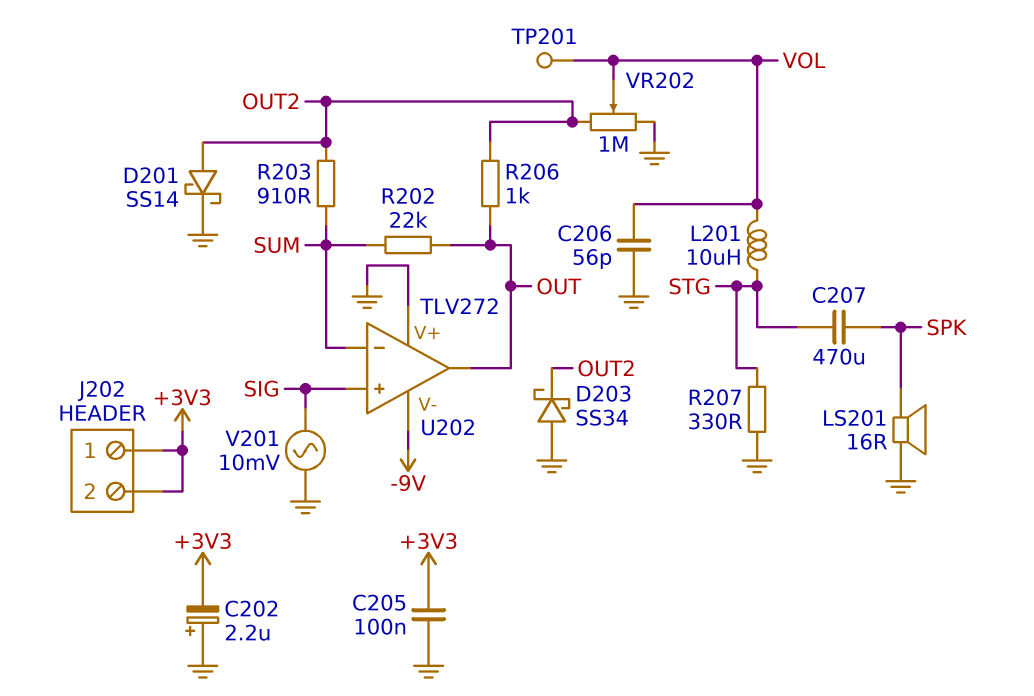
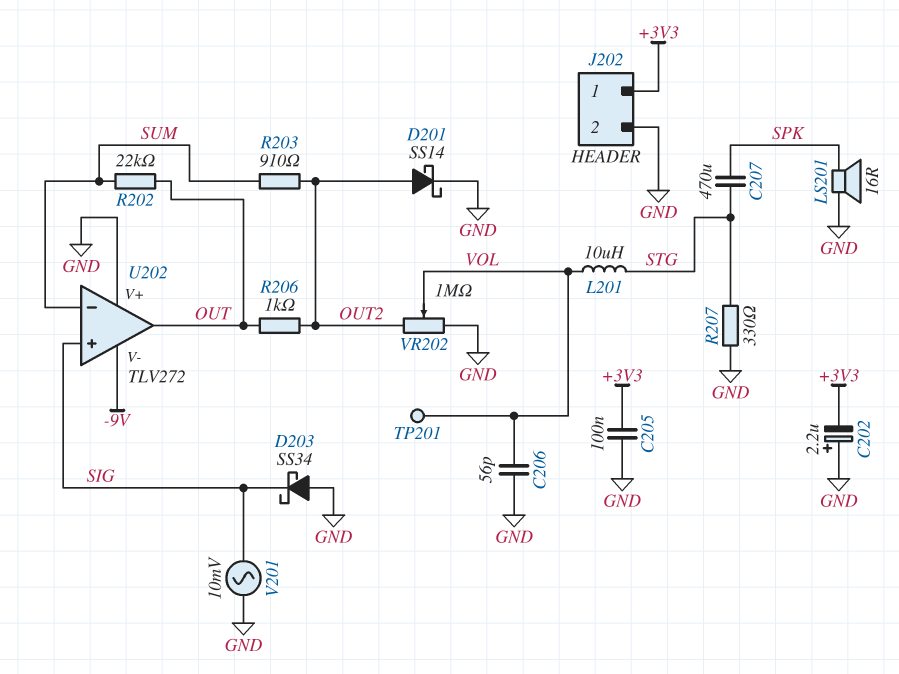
D203: schottky SS34 (A GND, K OUT2) -> schottky SS34 (A GND, K SIG)
J202 pin 2: +3V3 -> GND

